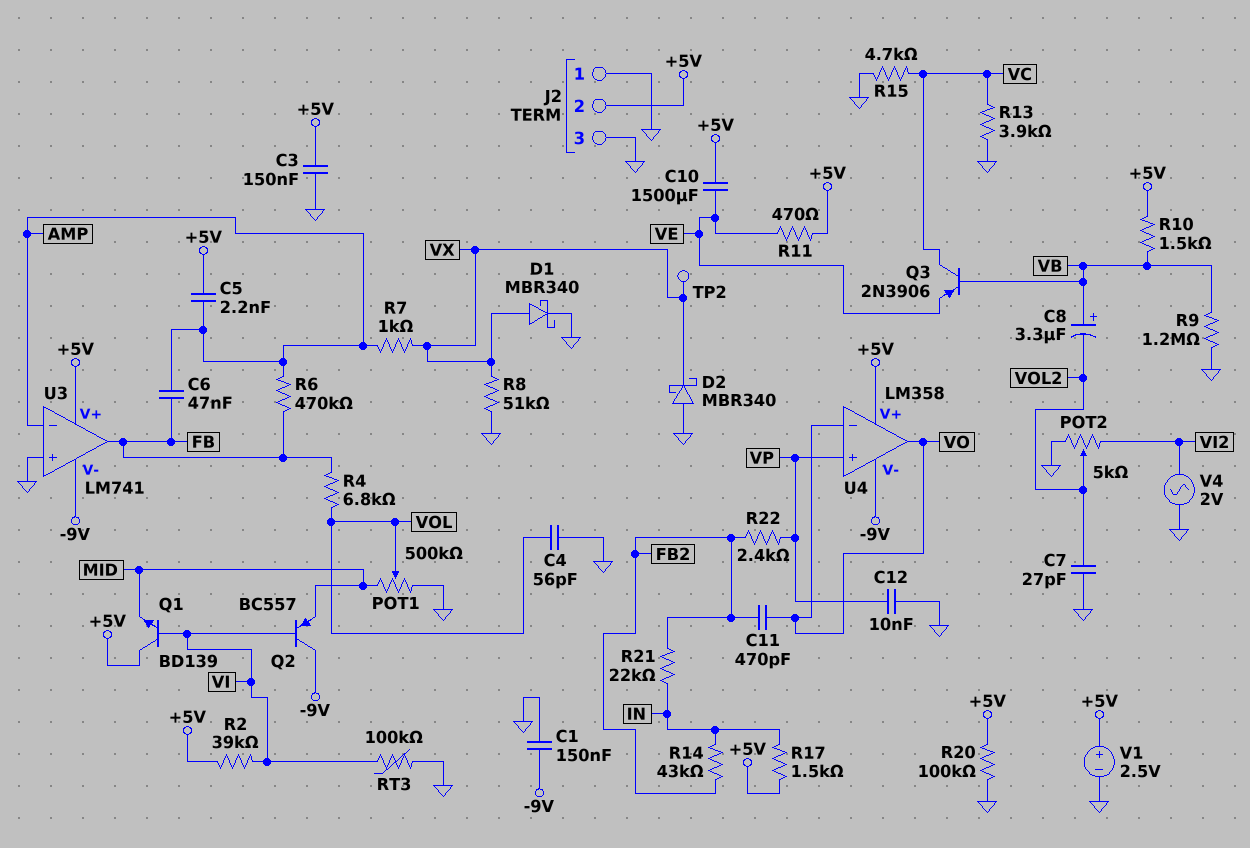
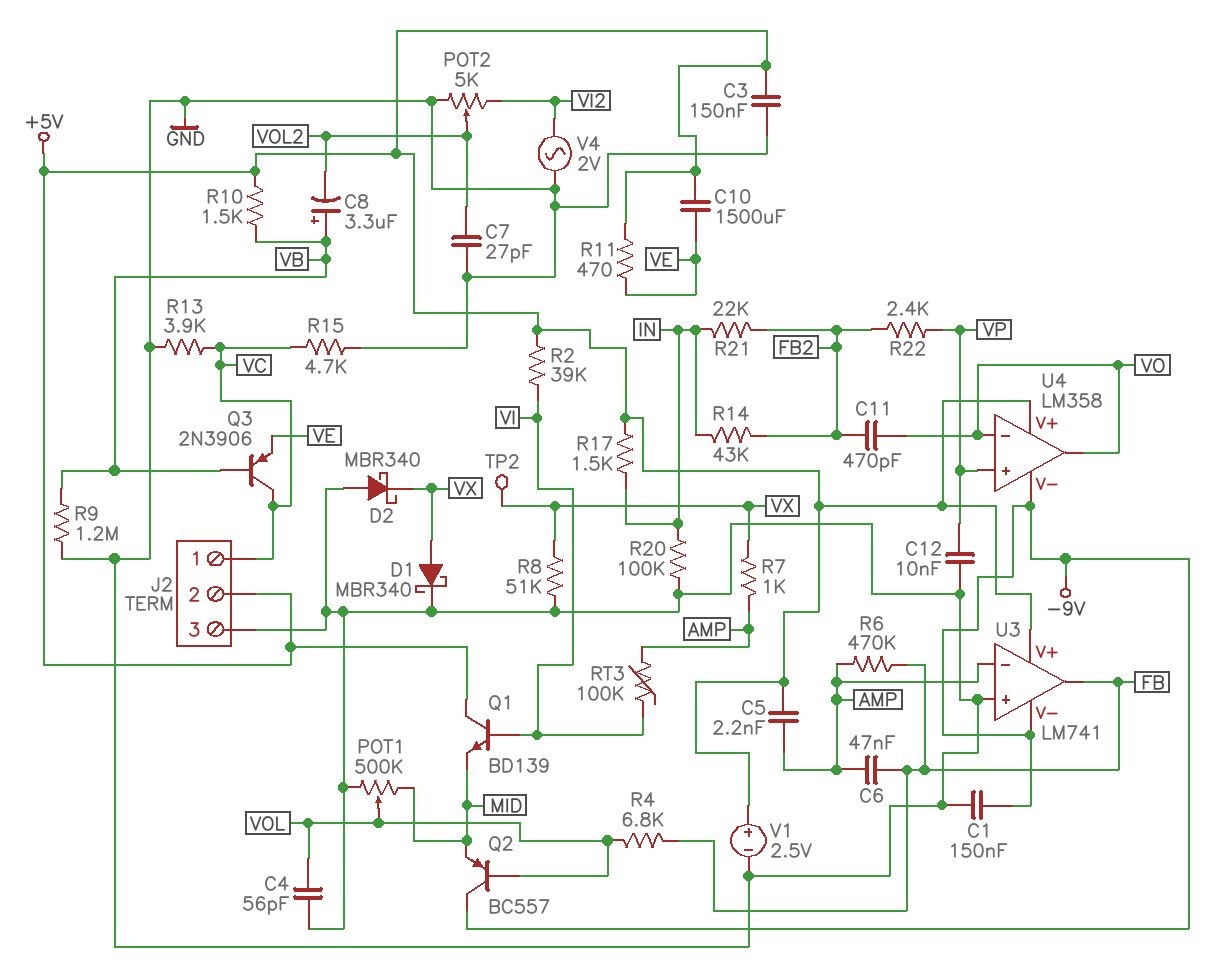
J2 pin 1: GND -> VC
Q2: PNP BC557 (B VI, C -9V, E MID) -> PNP BC557 (B VOL, C -9V, E MID)
R20: 100k (+5V, GND) -> 100k (GND, IN)
RT3: 100k (GND, VI) -> 100k (AMP, VI)

